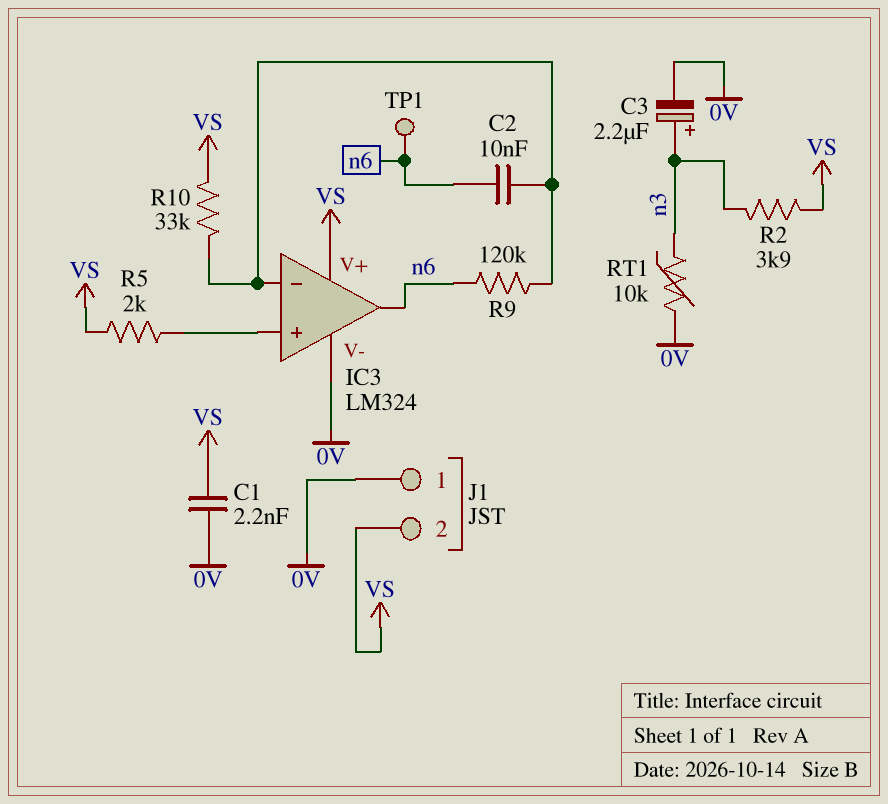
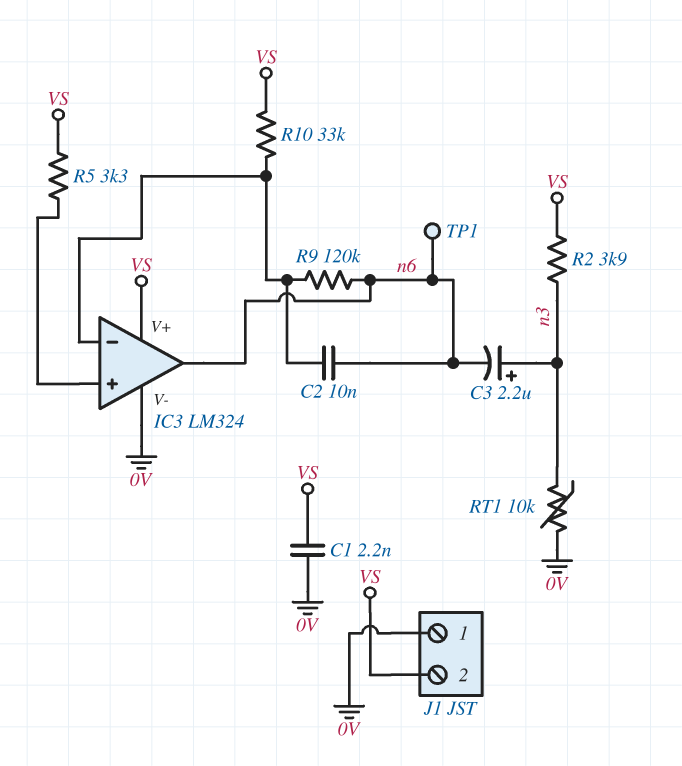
C3: 2.2uF (plus n3, minus 0V) -> 2.2uF (plus n3, minus n6)
R5: 2k (IC3/in+, VS) -> 3.3k (IC3/in+, VS)

